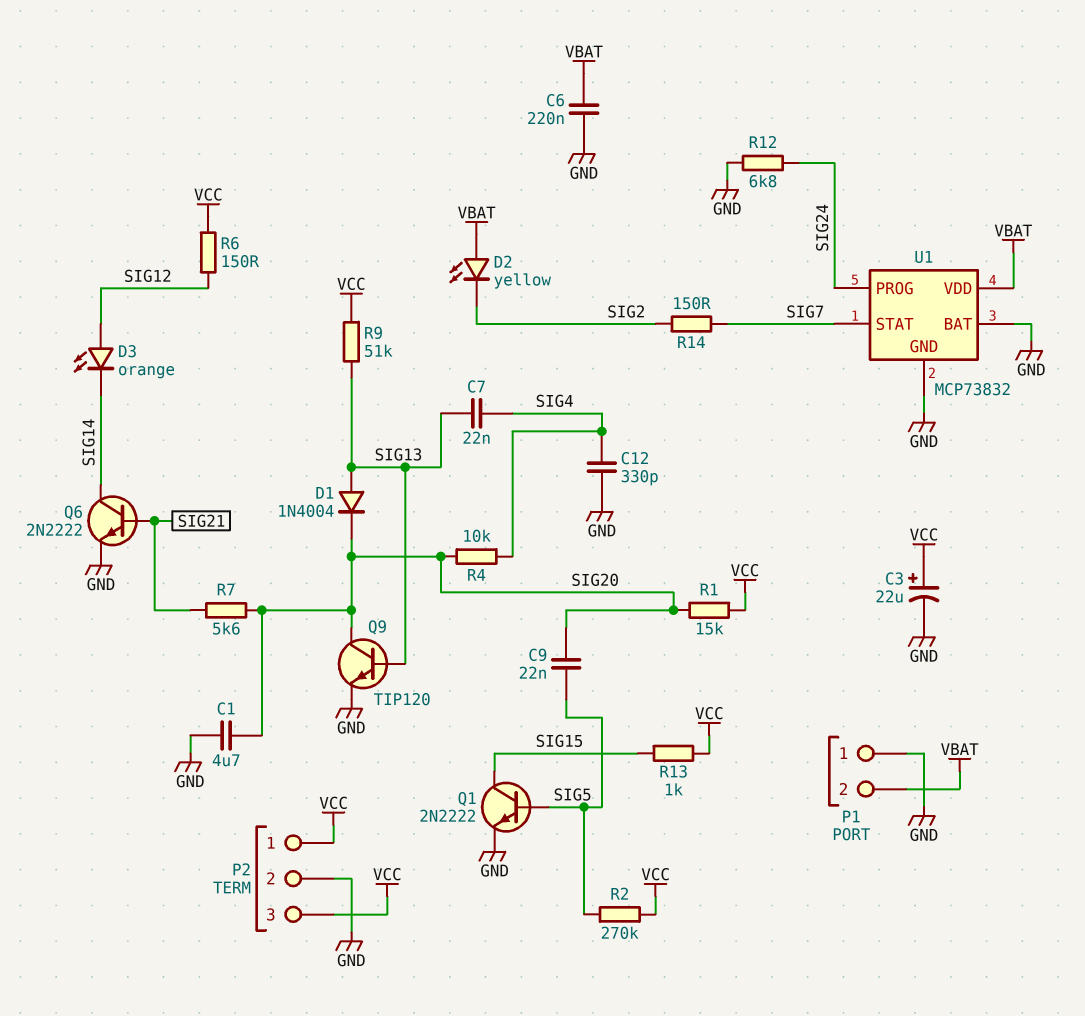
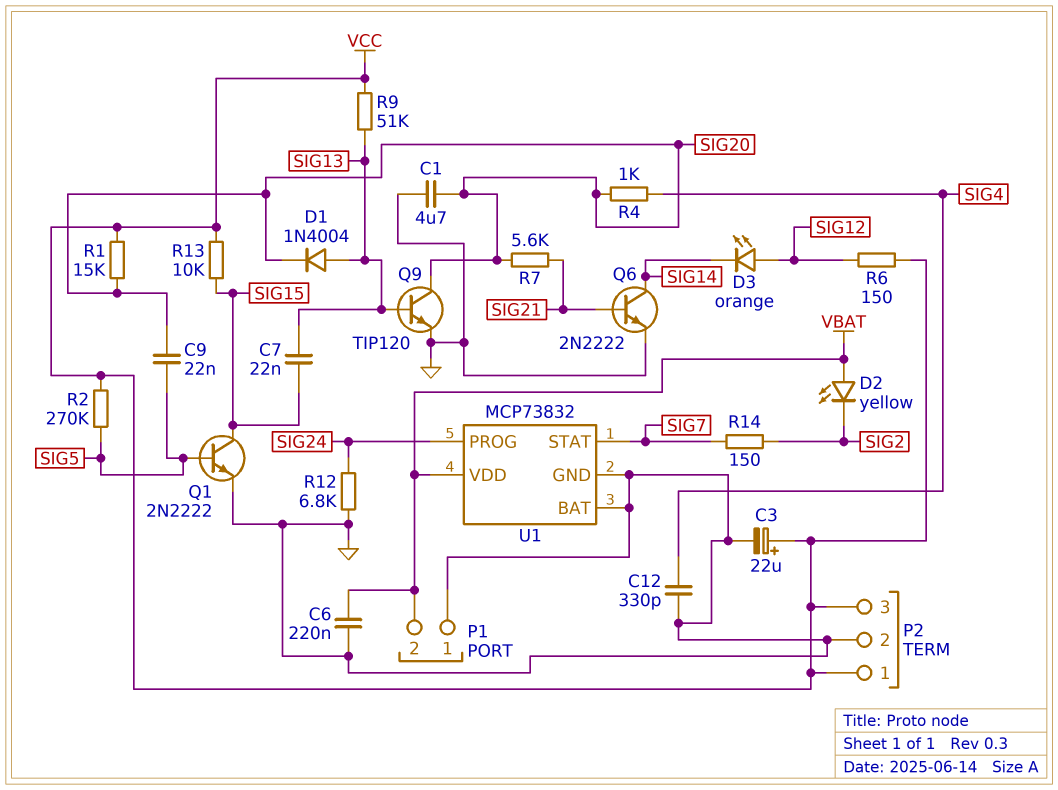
C7: 22nF (SIG4, SIG13) -> 22nF (SIG13, SIG15)
R4: 10k (SIG4, SIG20) -> 1k (SIG4, SIG20)
R13: 1k (SIG15, VCC) -> 10k (SIG15, VCC)

